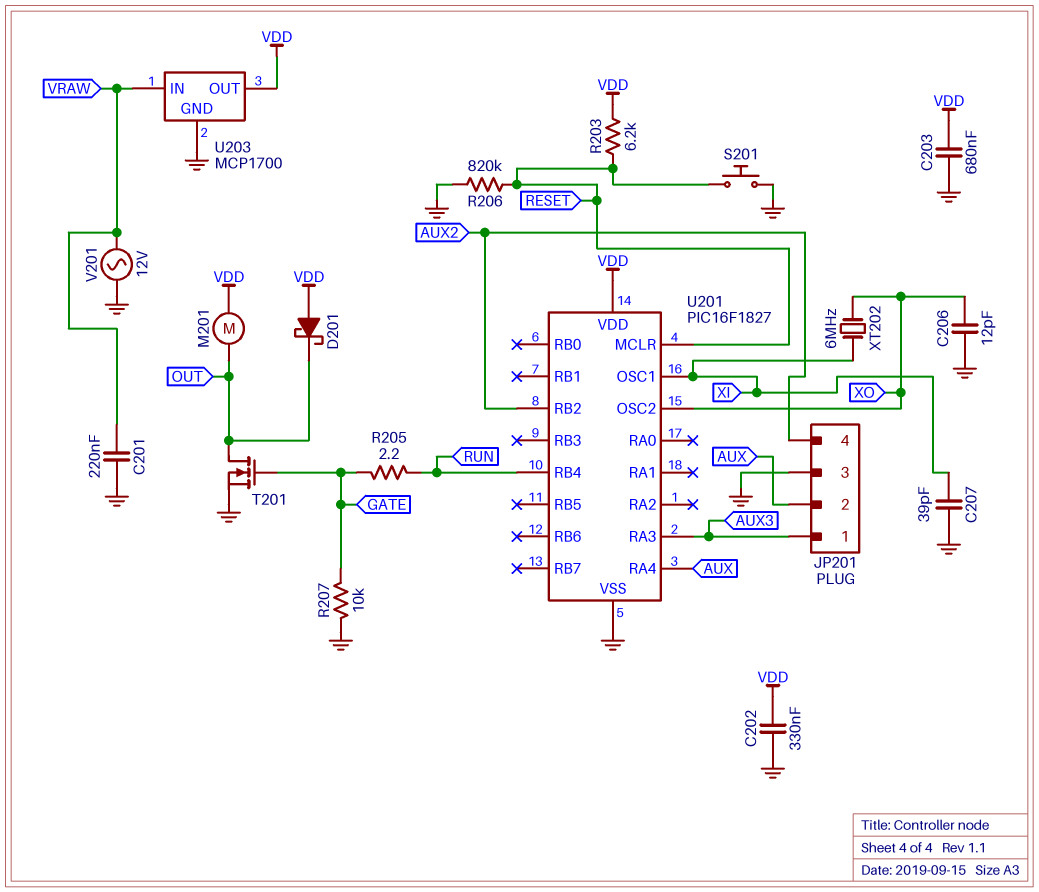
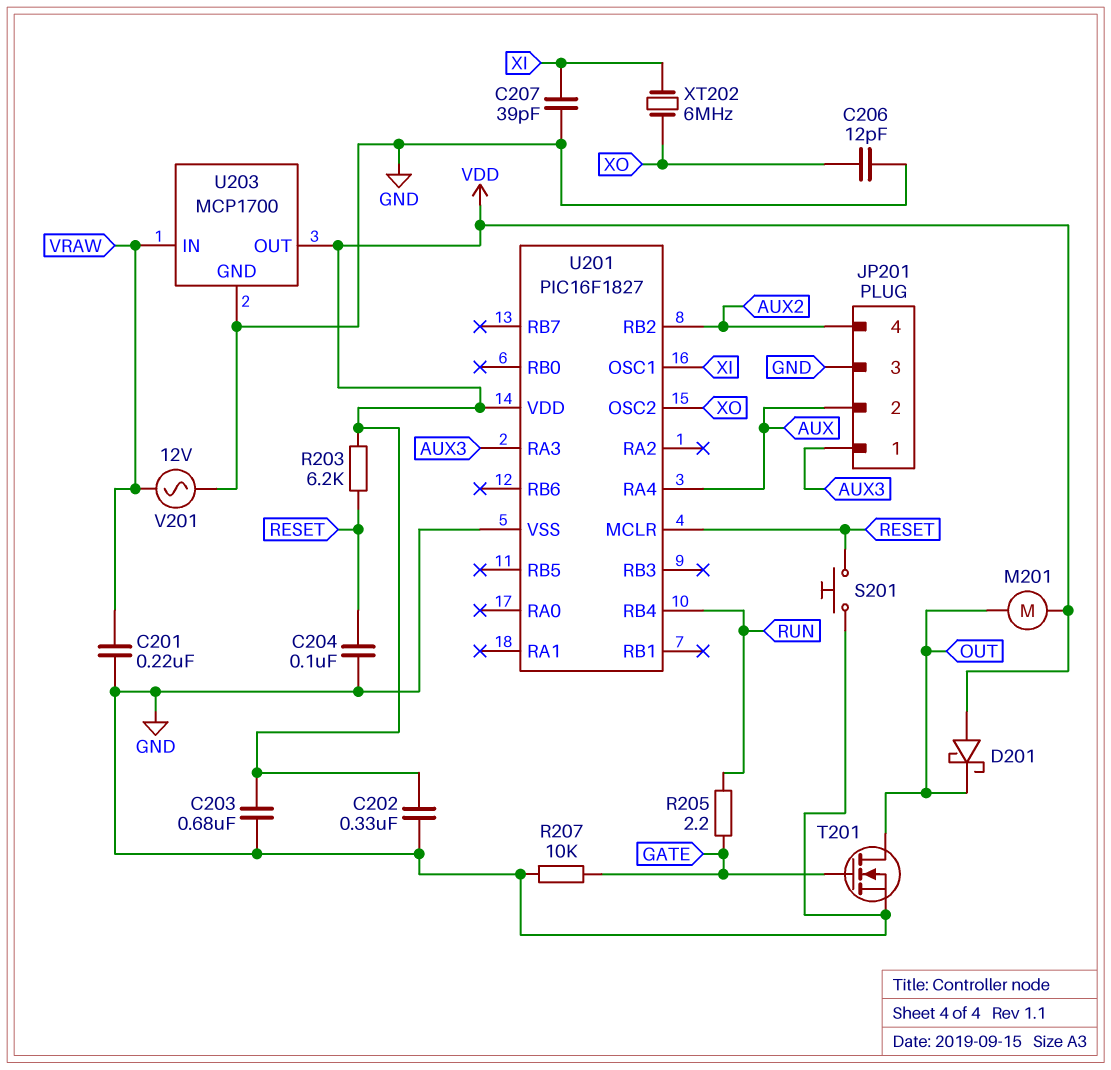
C204: none -> 100nF (GND, RESET)
R206: 820k (GND, RESET) -> none

